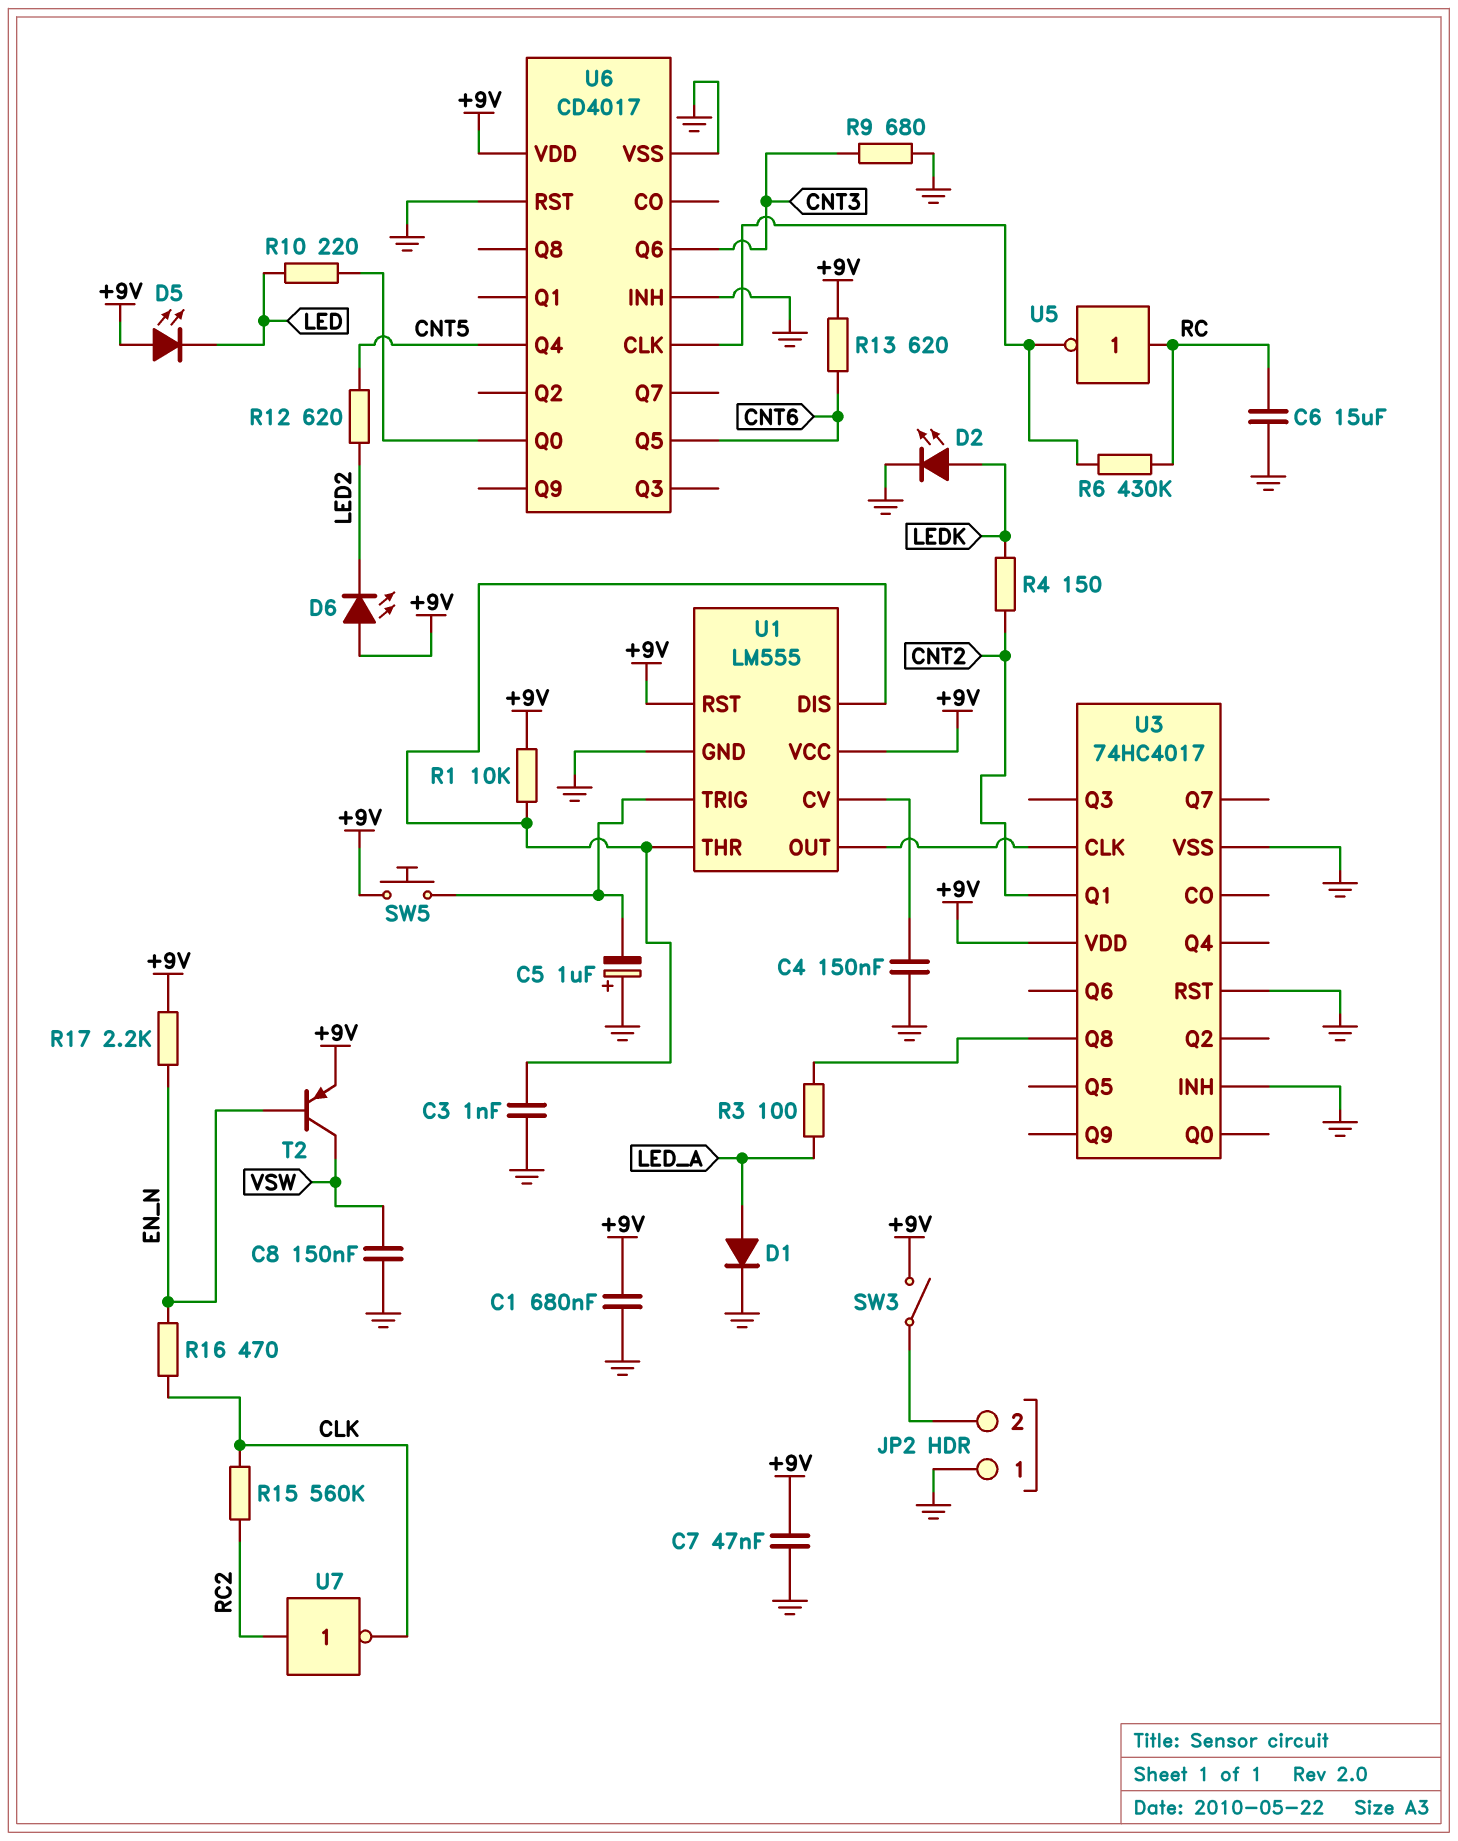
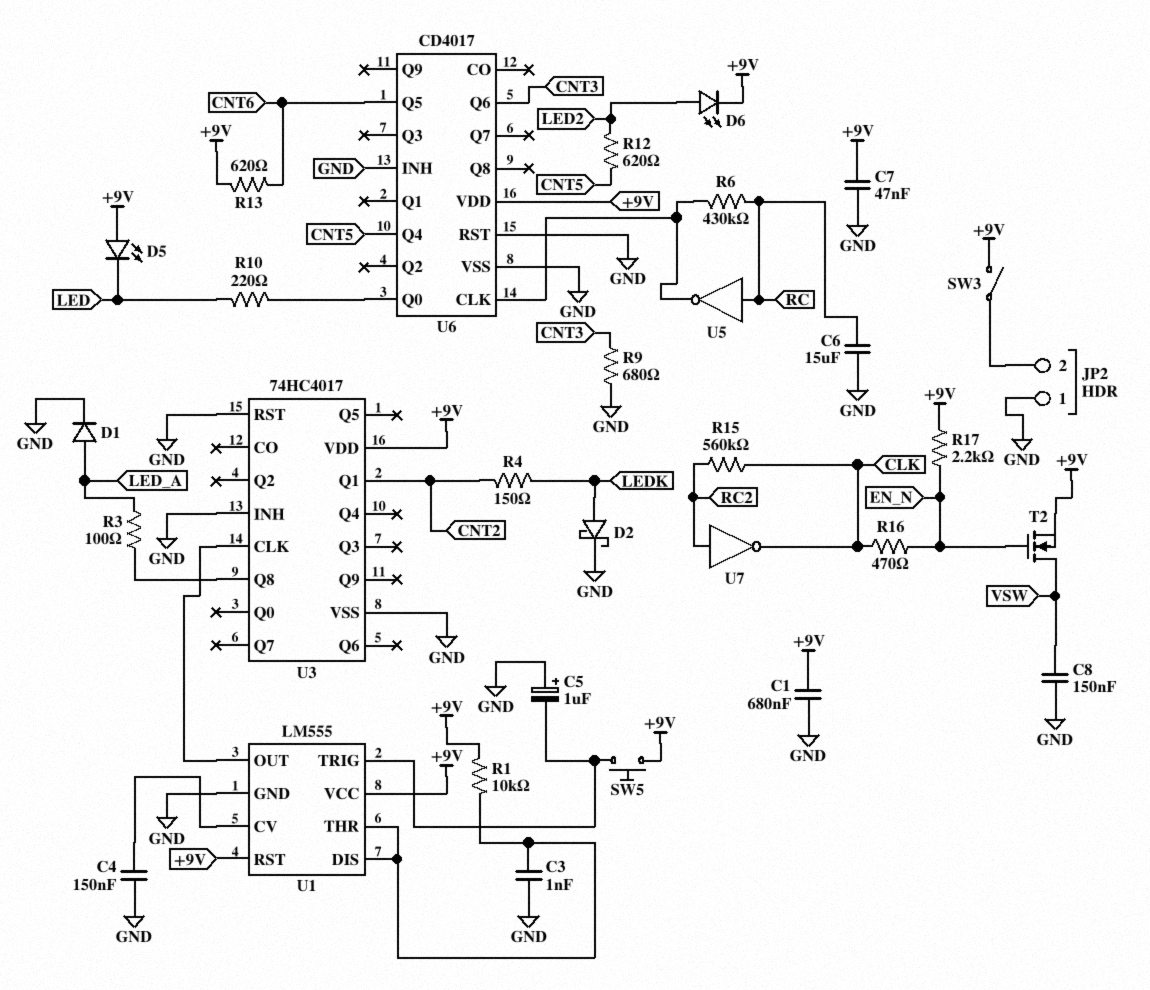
D2: LED (A LEDK, K GND) -> schottky (A LEDK, K GND)
D6: LED (A +9V, K LED2) -> LED (A LED2, K +9V)
T2: PNP (B EN_N, C VSW, E +9V) -> NMOS (G EN_N, D VSW, S +9V)

